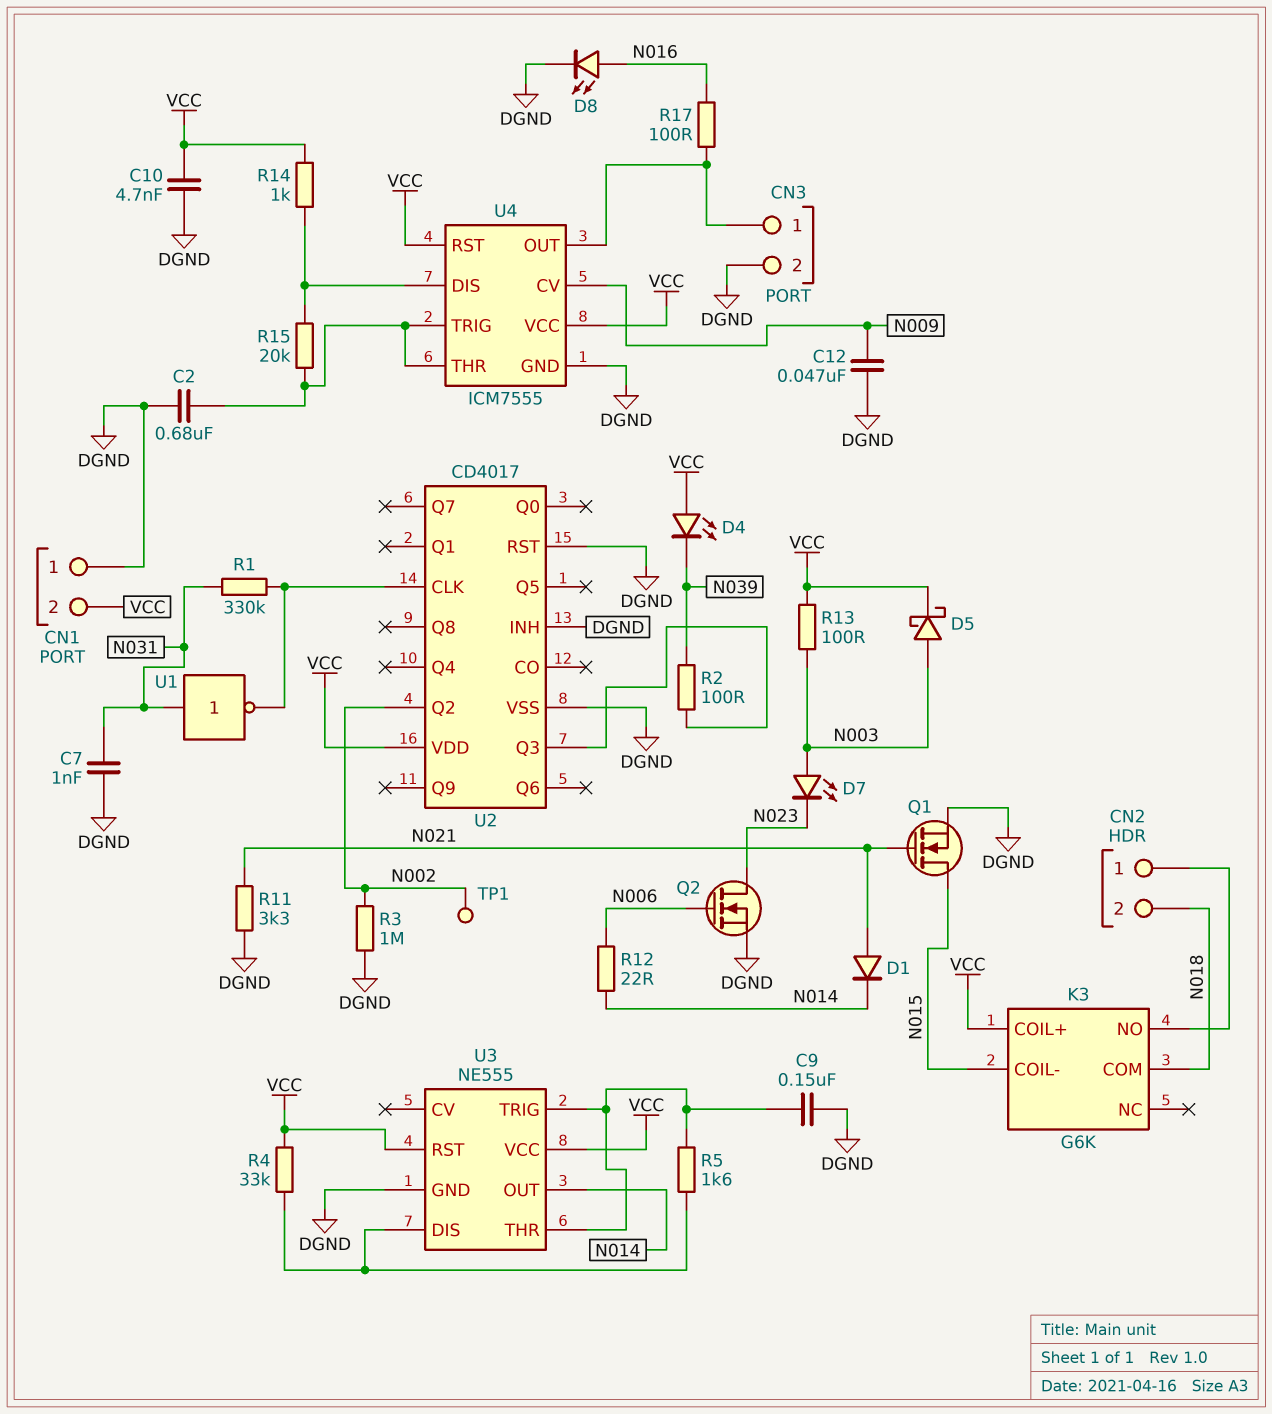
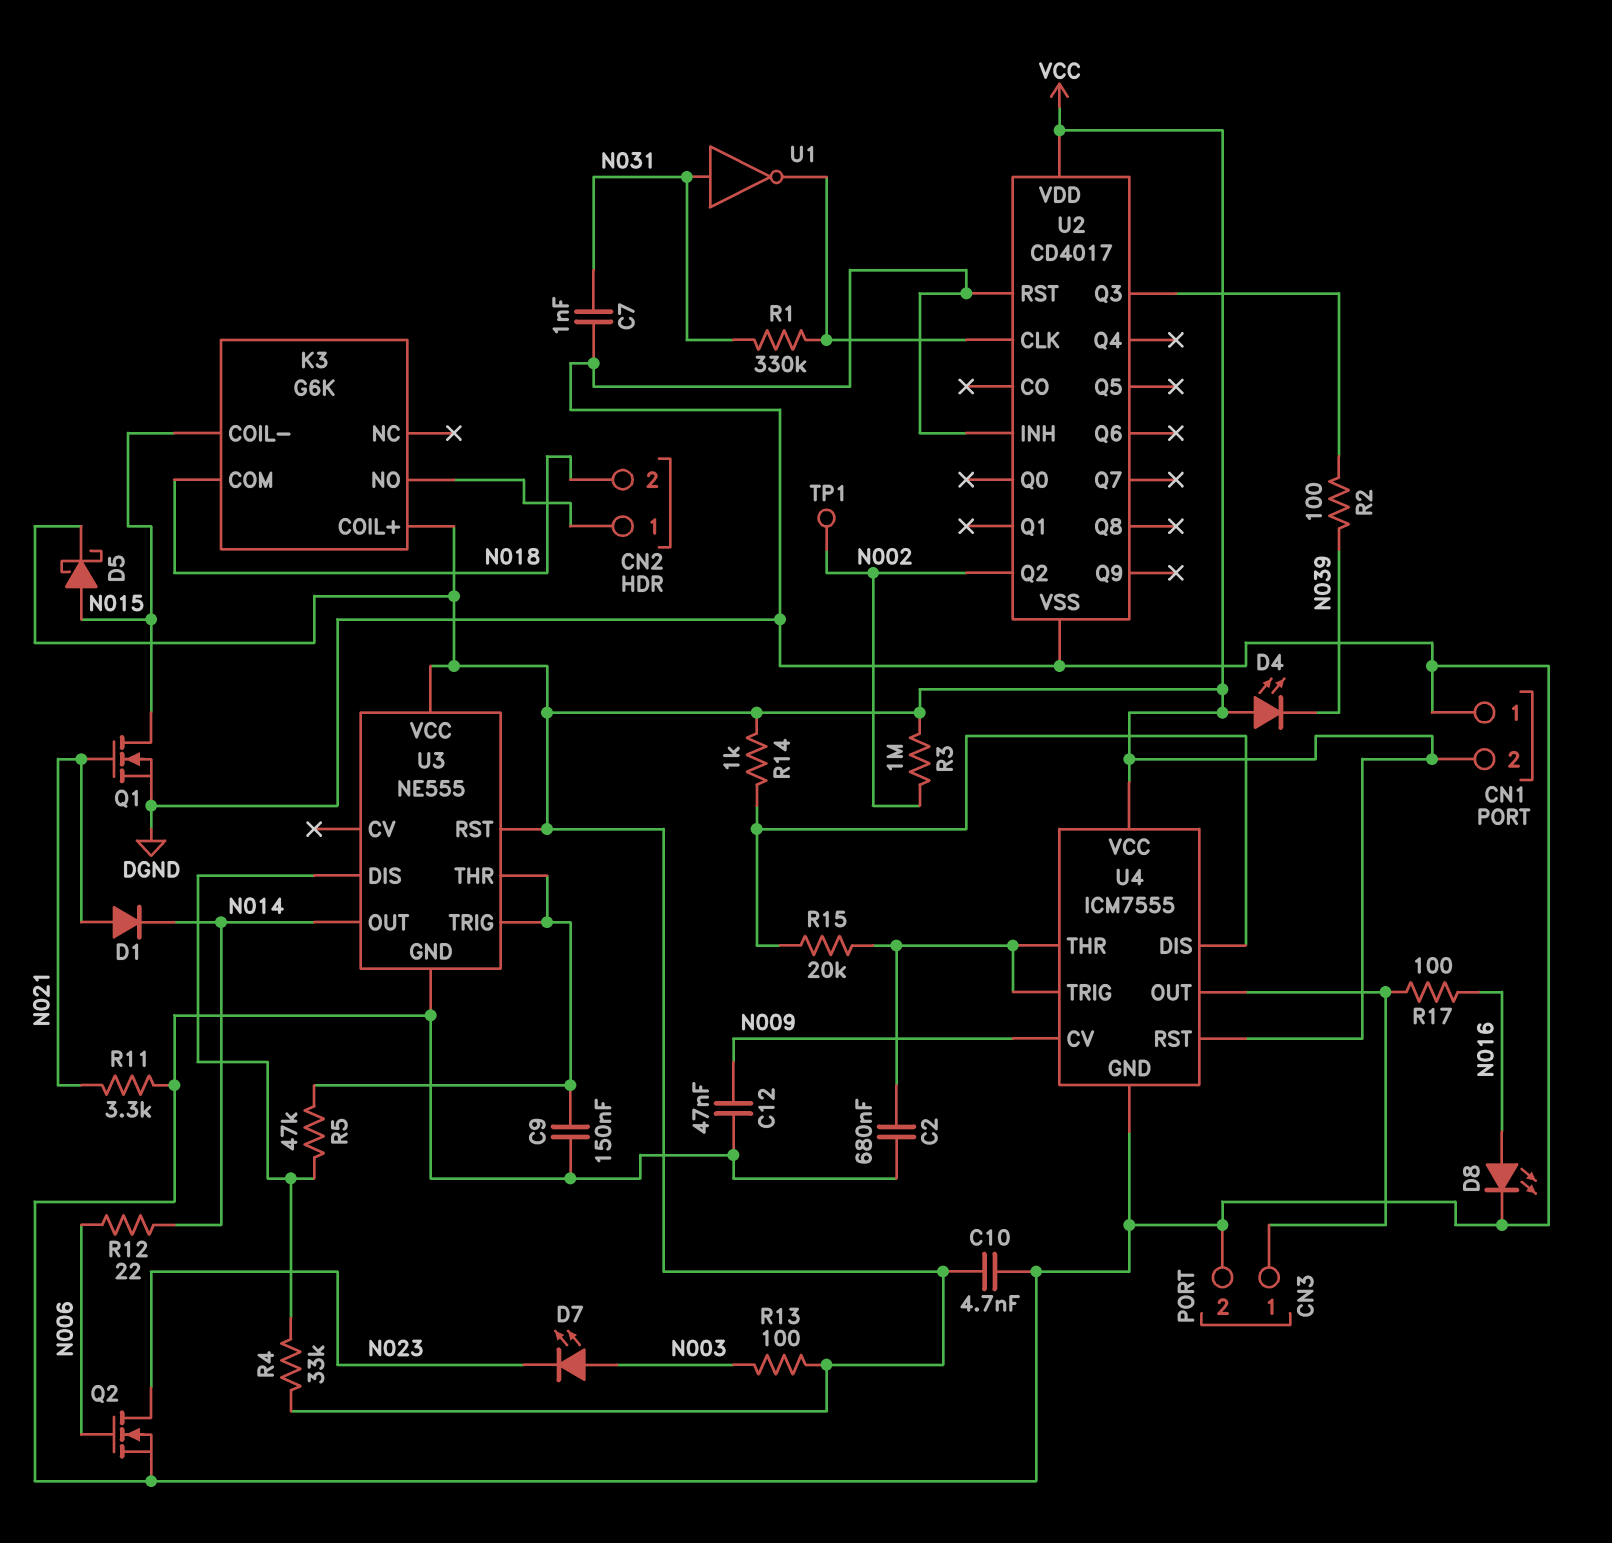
D5: schottky (A N003, K VCC) -> schottky (A N015, K VCC)
R3: 1M (DGND, N002) -> 1M (N002, VCC)
R5: 1.6k (U3/DIS, U3/THR) -> 47k (U3/DIS, U3/THR)

